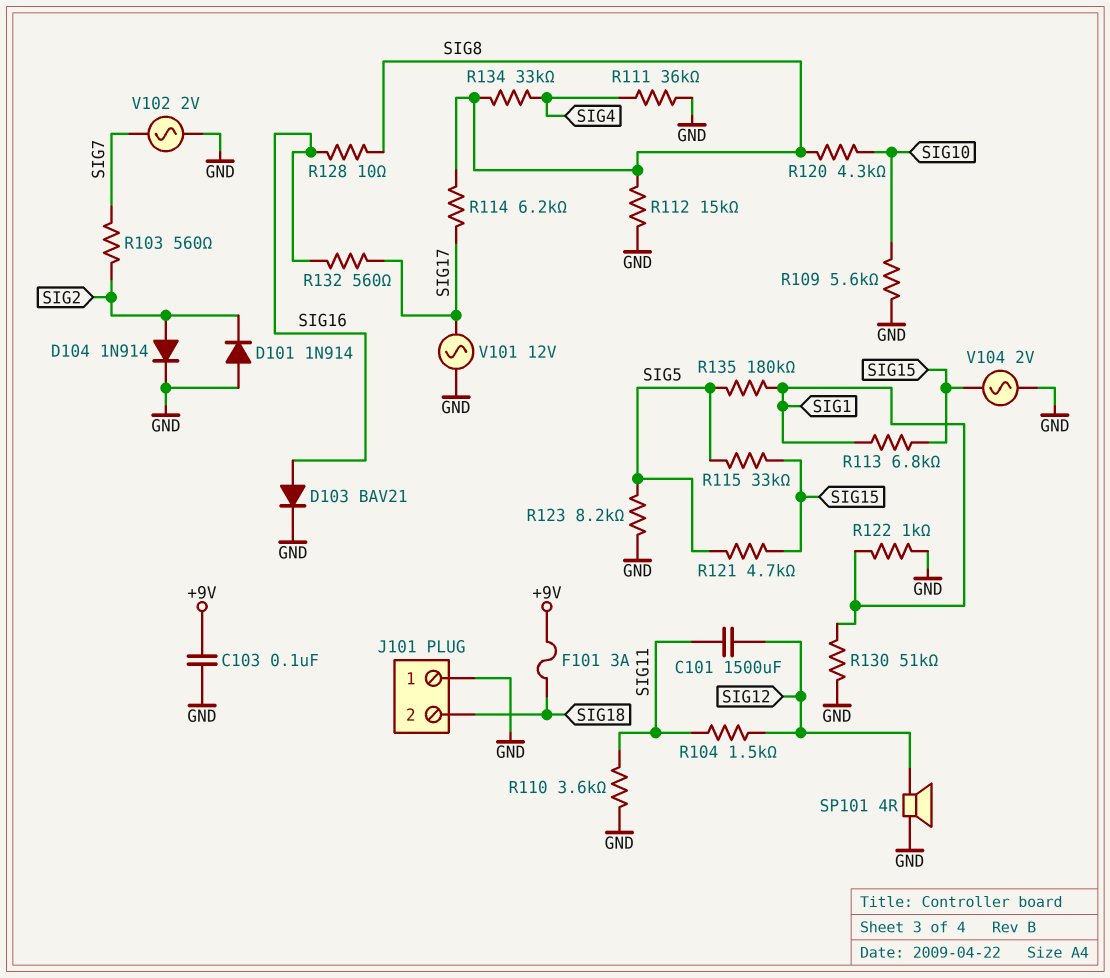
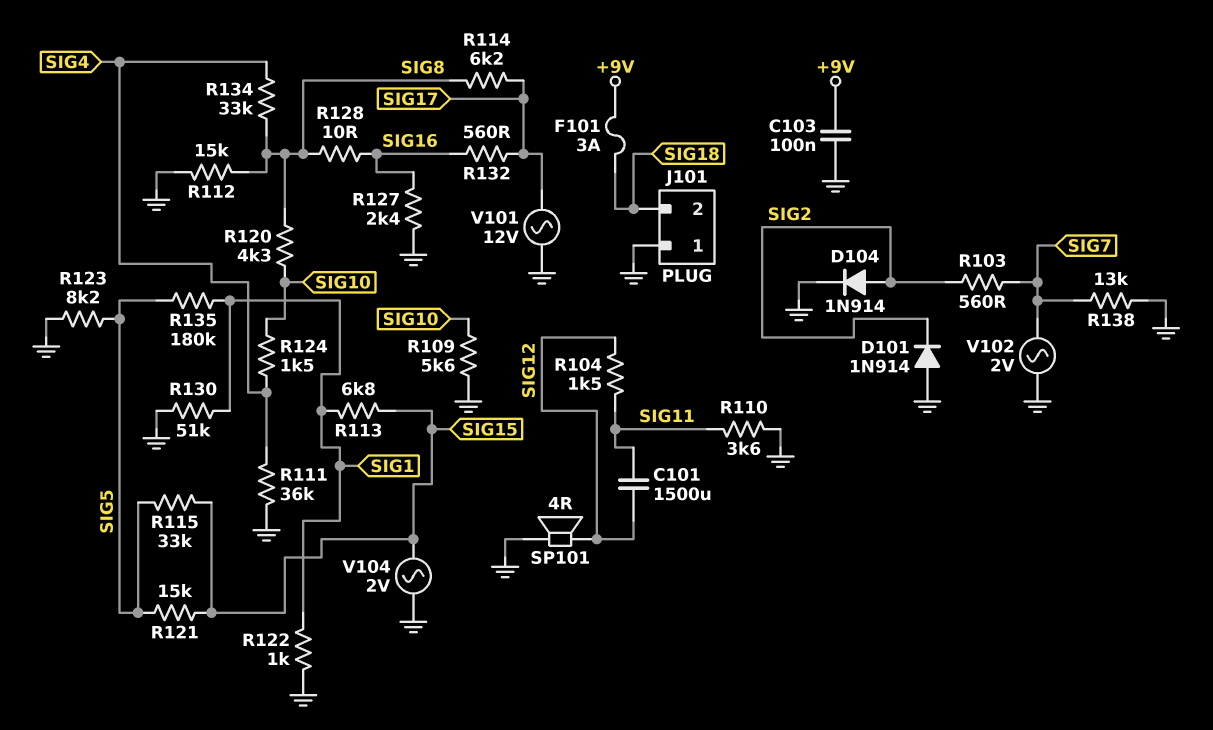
D103: diode BAV21 (A SIG16, K GND) -> none
R121: 4.7k (SIG5, SIG15) -> 15k (SIG5, SIG15)
R124: none -> 1.5k (SIG4, SIG10)
R127: none -> 2.4k (GND, SIG16)
R138: none -> 13k (GND, SIG7)

